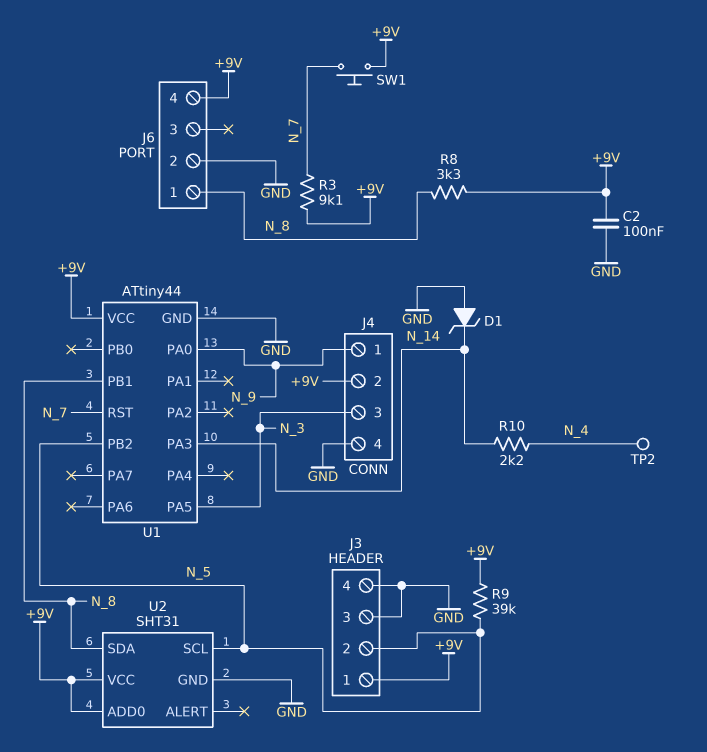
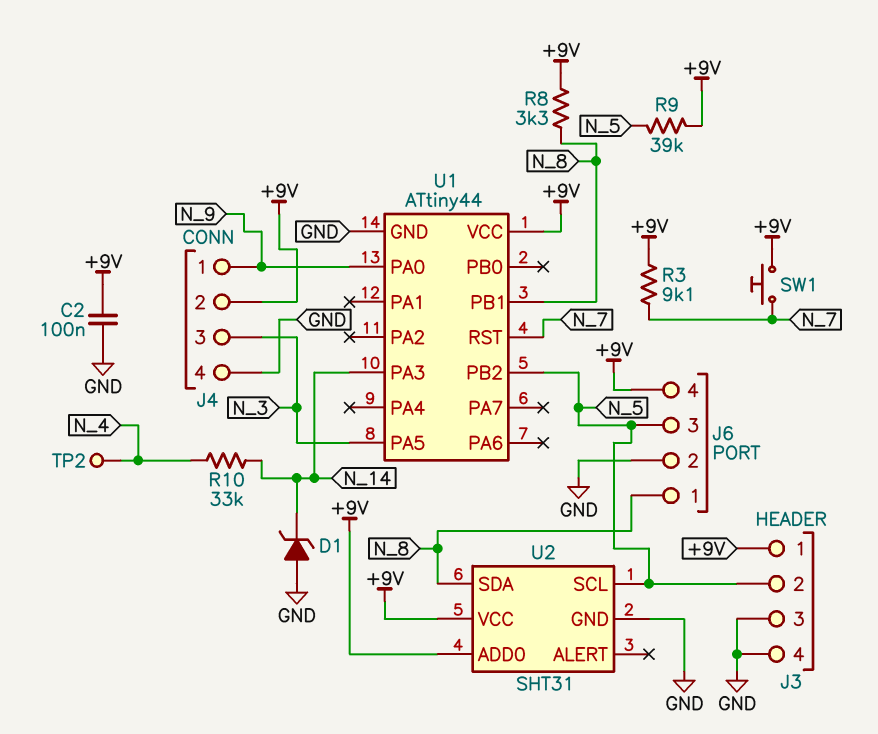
J6 pin 3: none -> N_5
R10: 2.2k (N_4, N_14) -> 33k (N_4, N_14)

